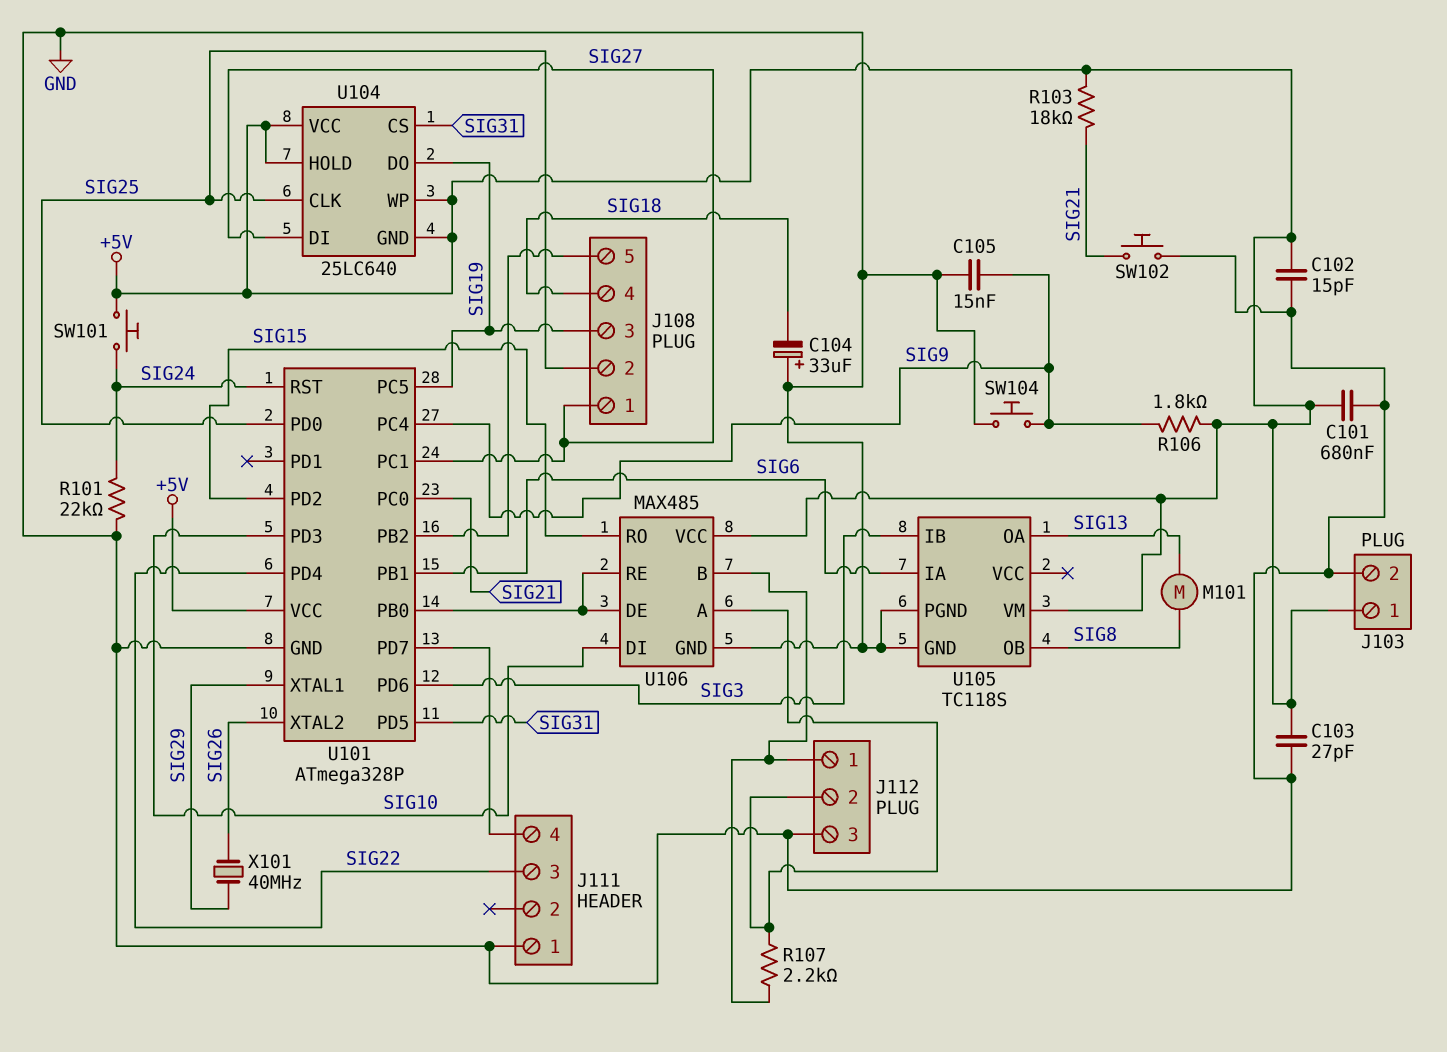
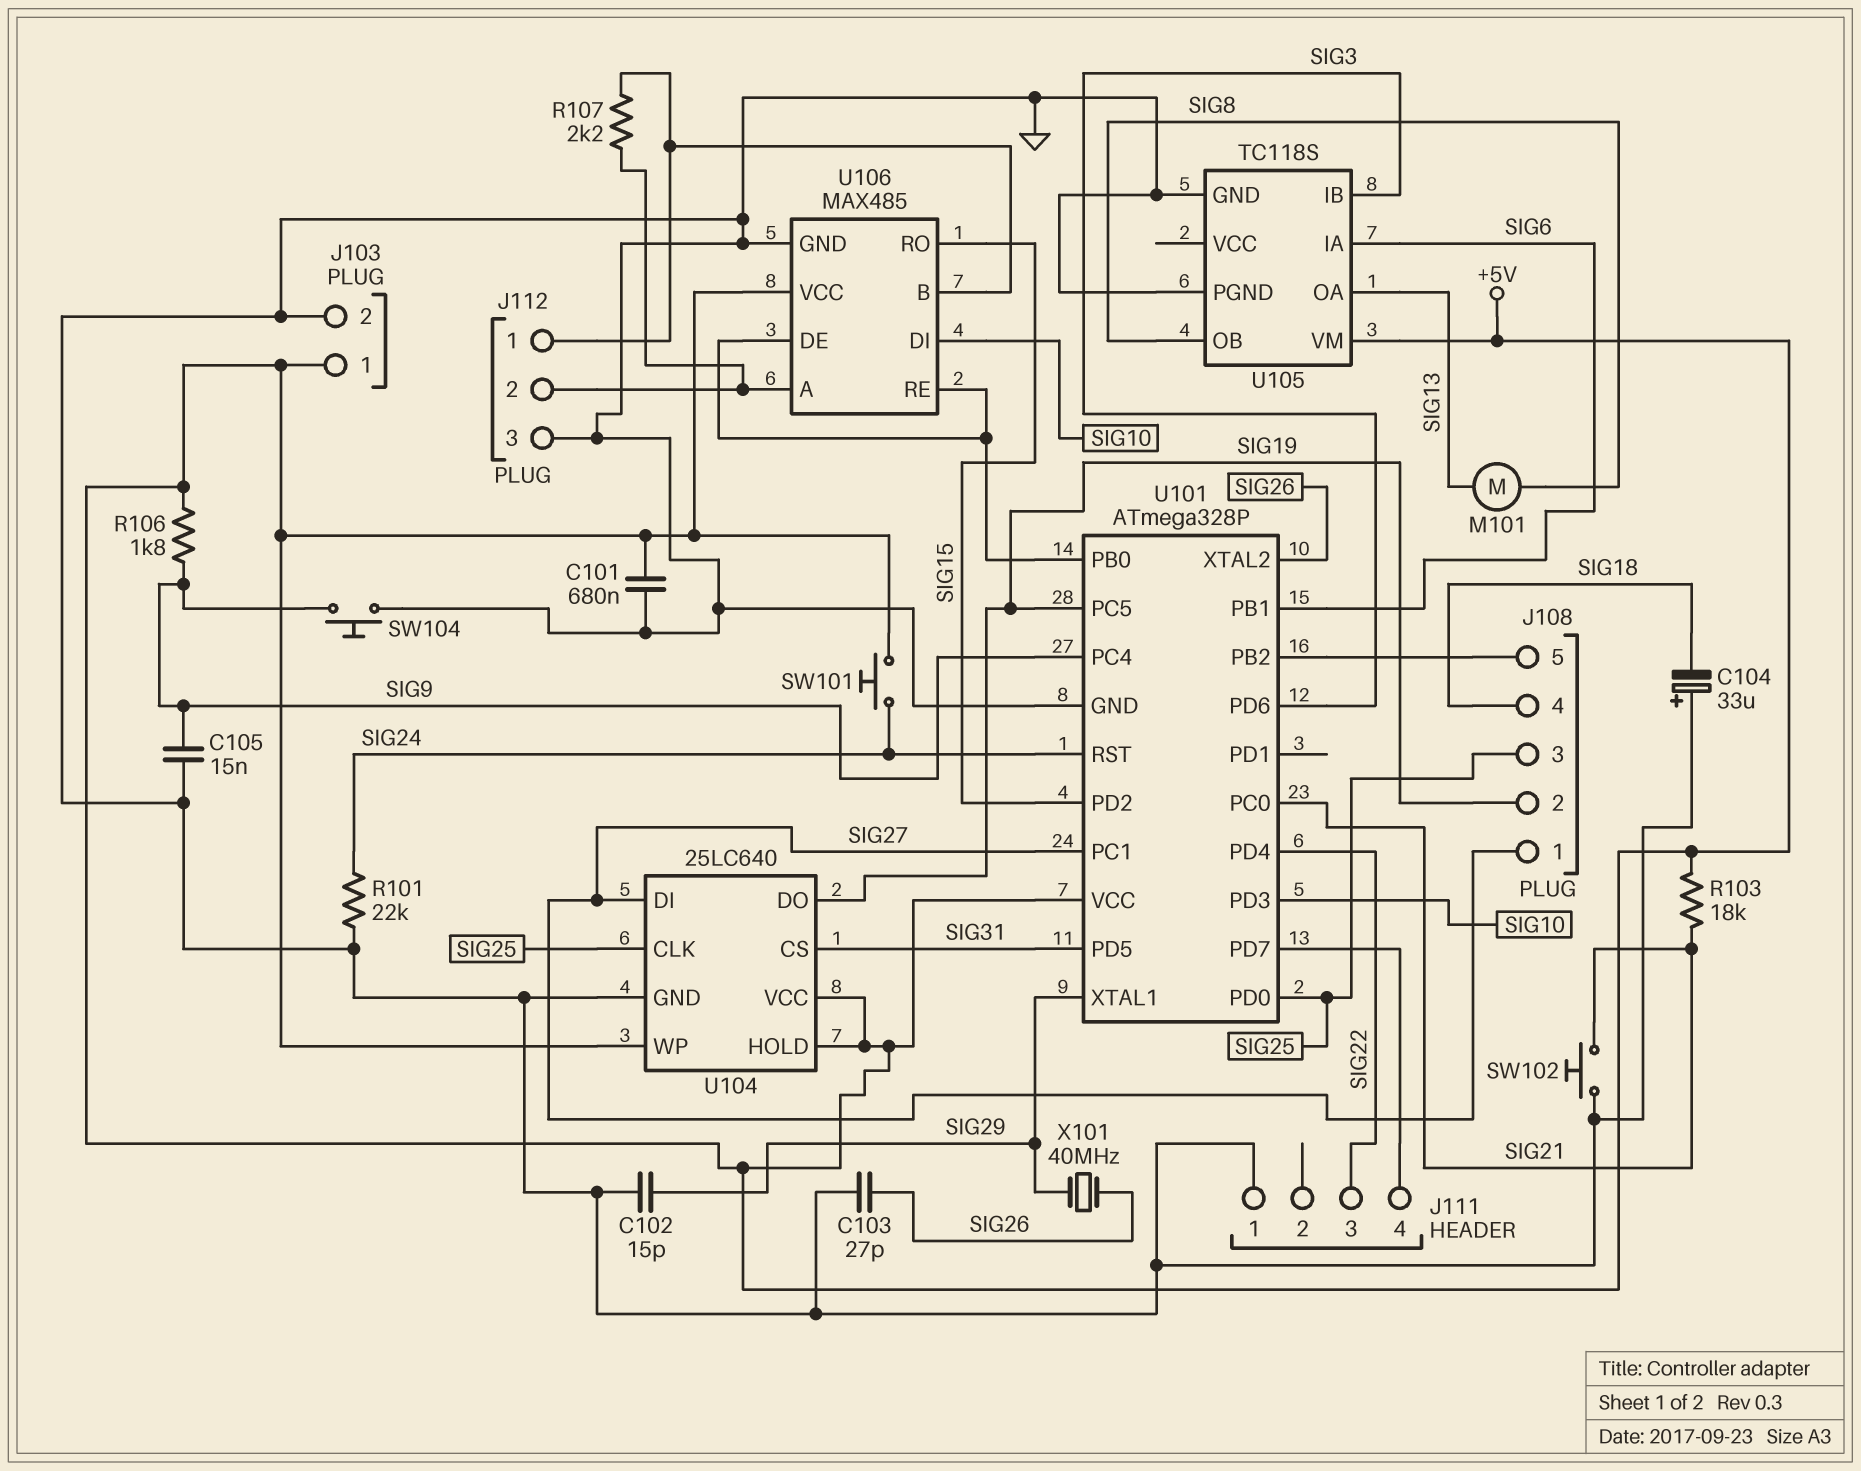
C102: 15pF (+5V, GND) -> 15pF (GND, SIG29)
C103: 27pF (+5V, GND) -> 27pF (GND, SIG26)
J108 pin 2: SIG25 -> SIG19
J108 pin 3: SIG19 -> SIG25
U104 pin GND: +5V -> GND

